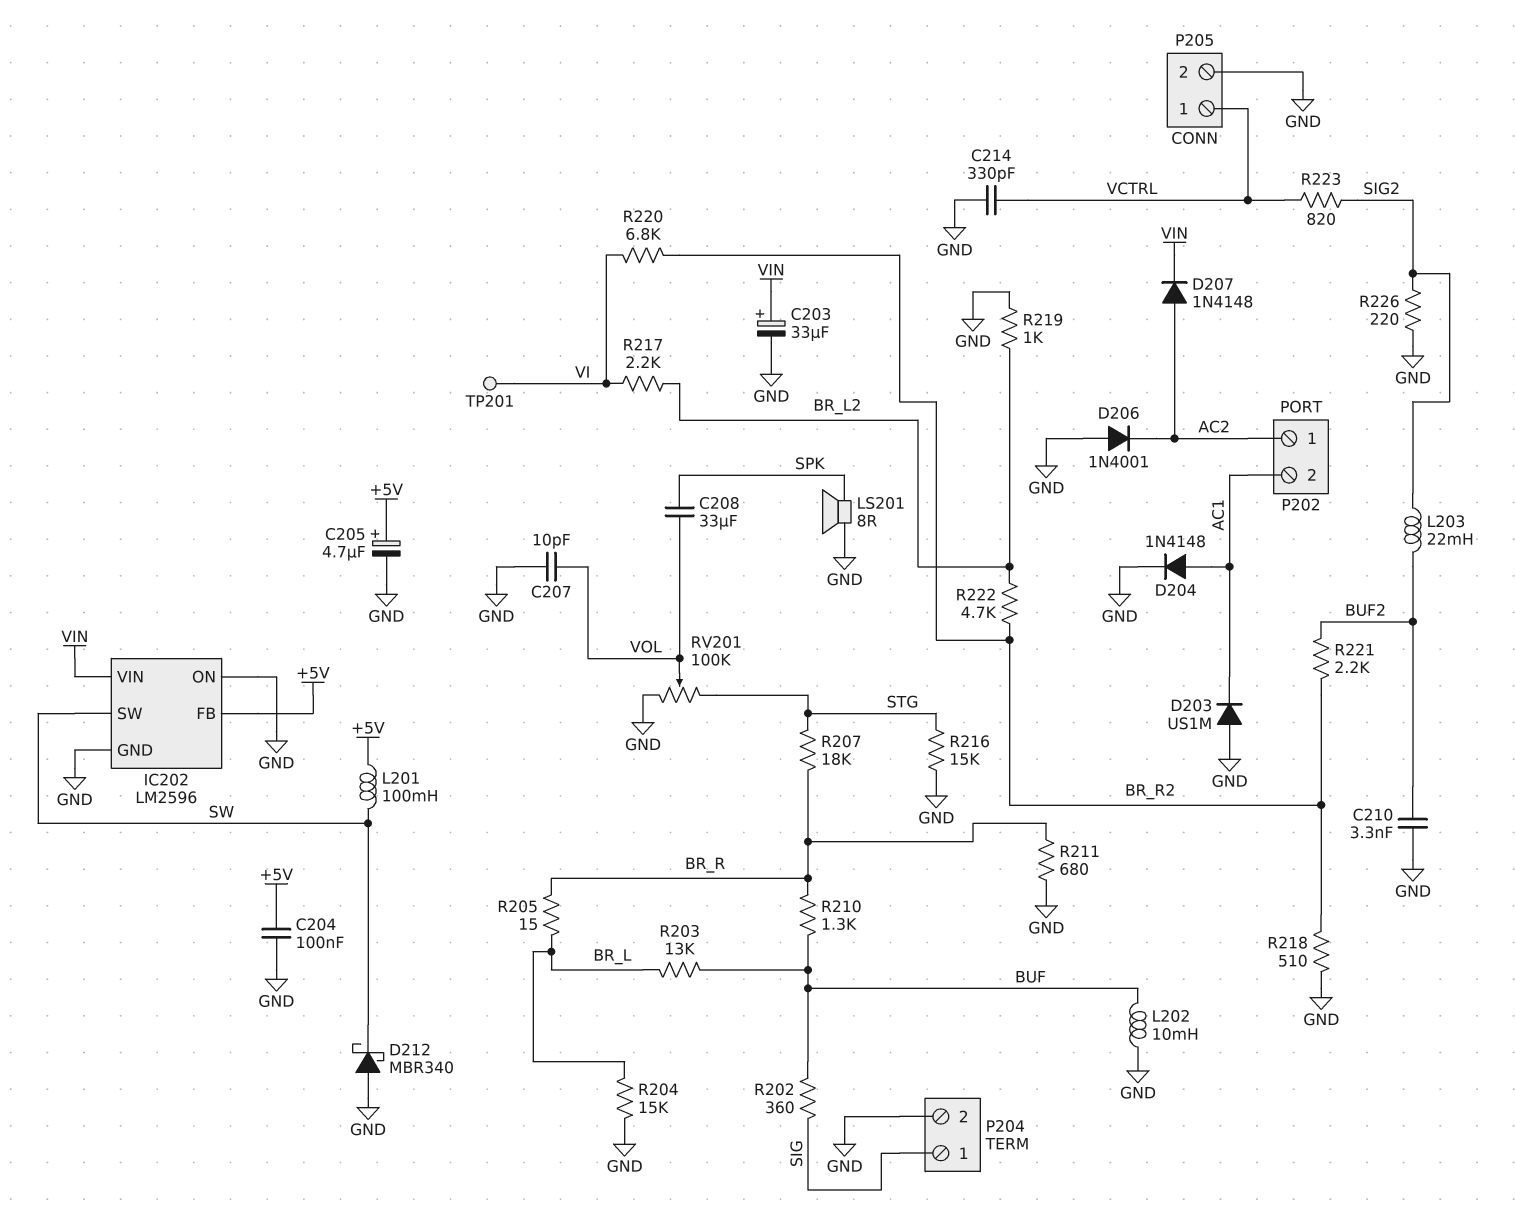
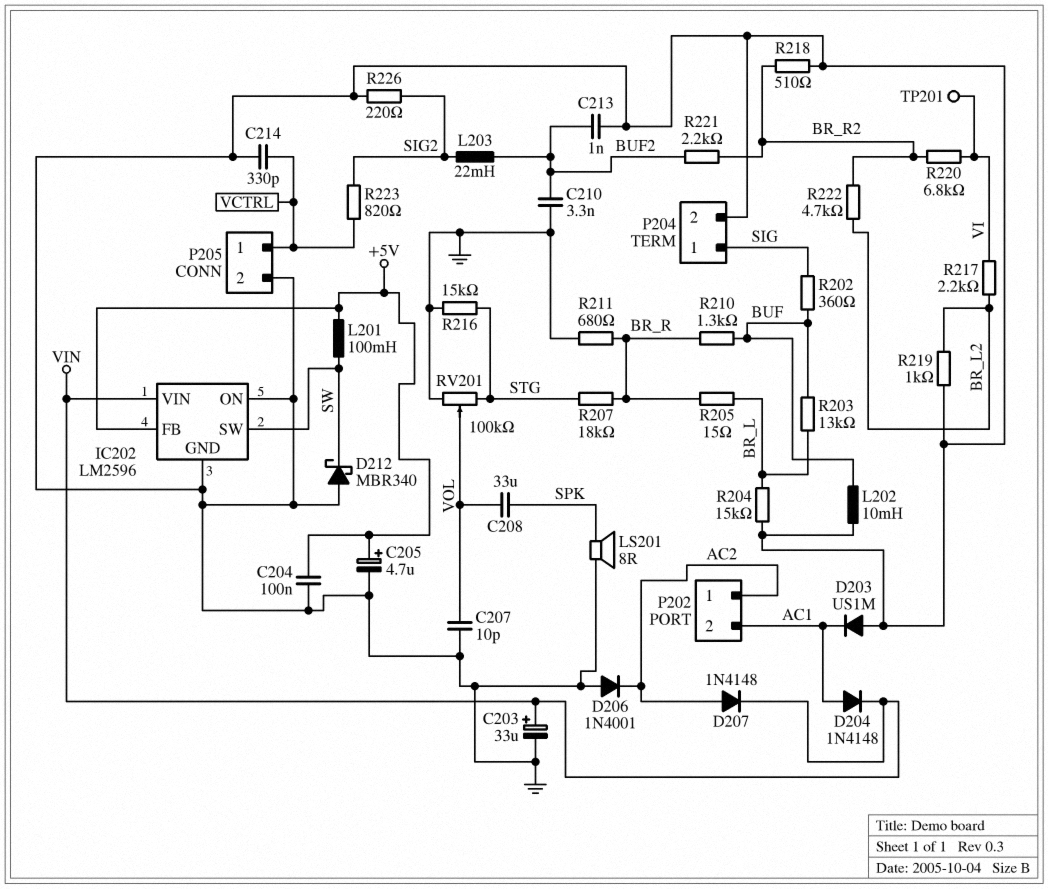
C213: none -> 1nF (BUF2, GND)
D204: diode 1N4148 (A AC1, K GND) -> diode 1N4148 (A AC1, K VIN)

